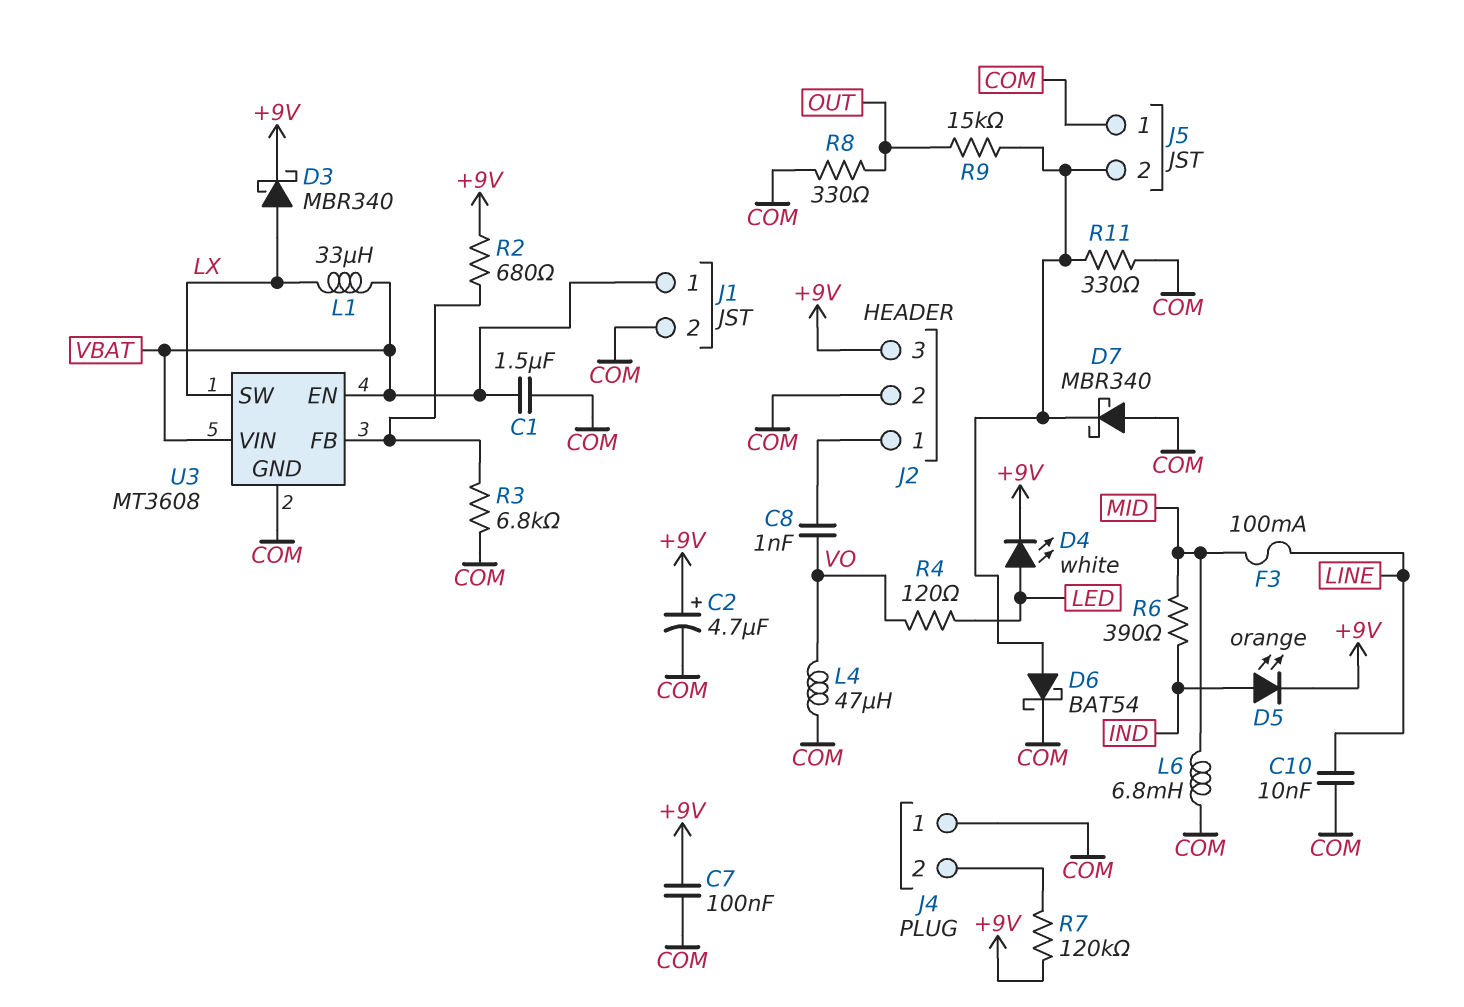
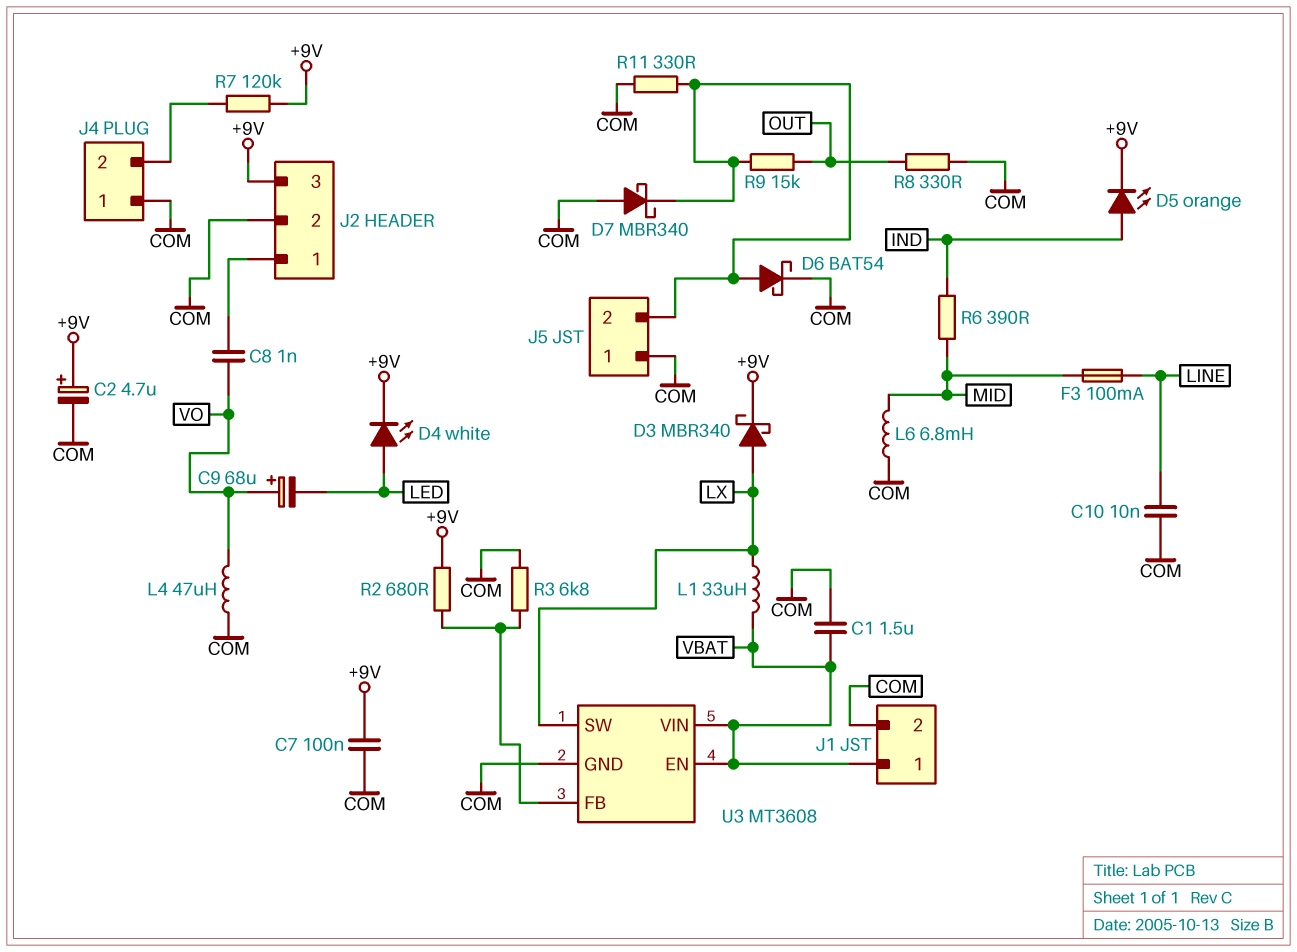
C9: none -> 68uF (plus VO, minus LED)
R4: 120 (LED, VO) -> none

